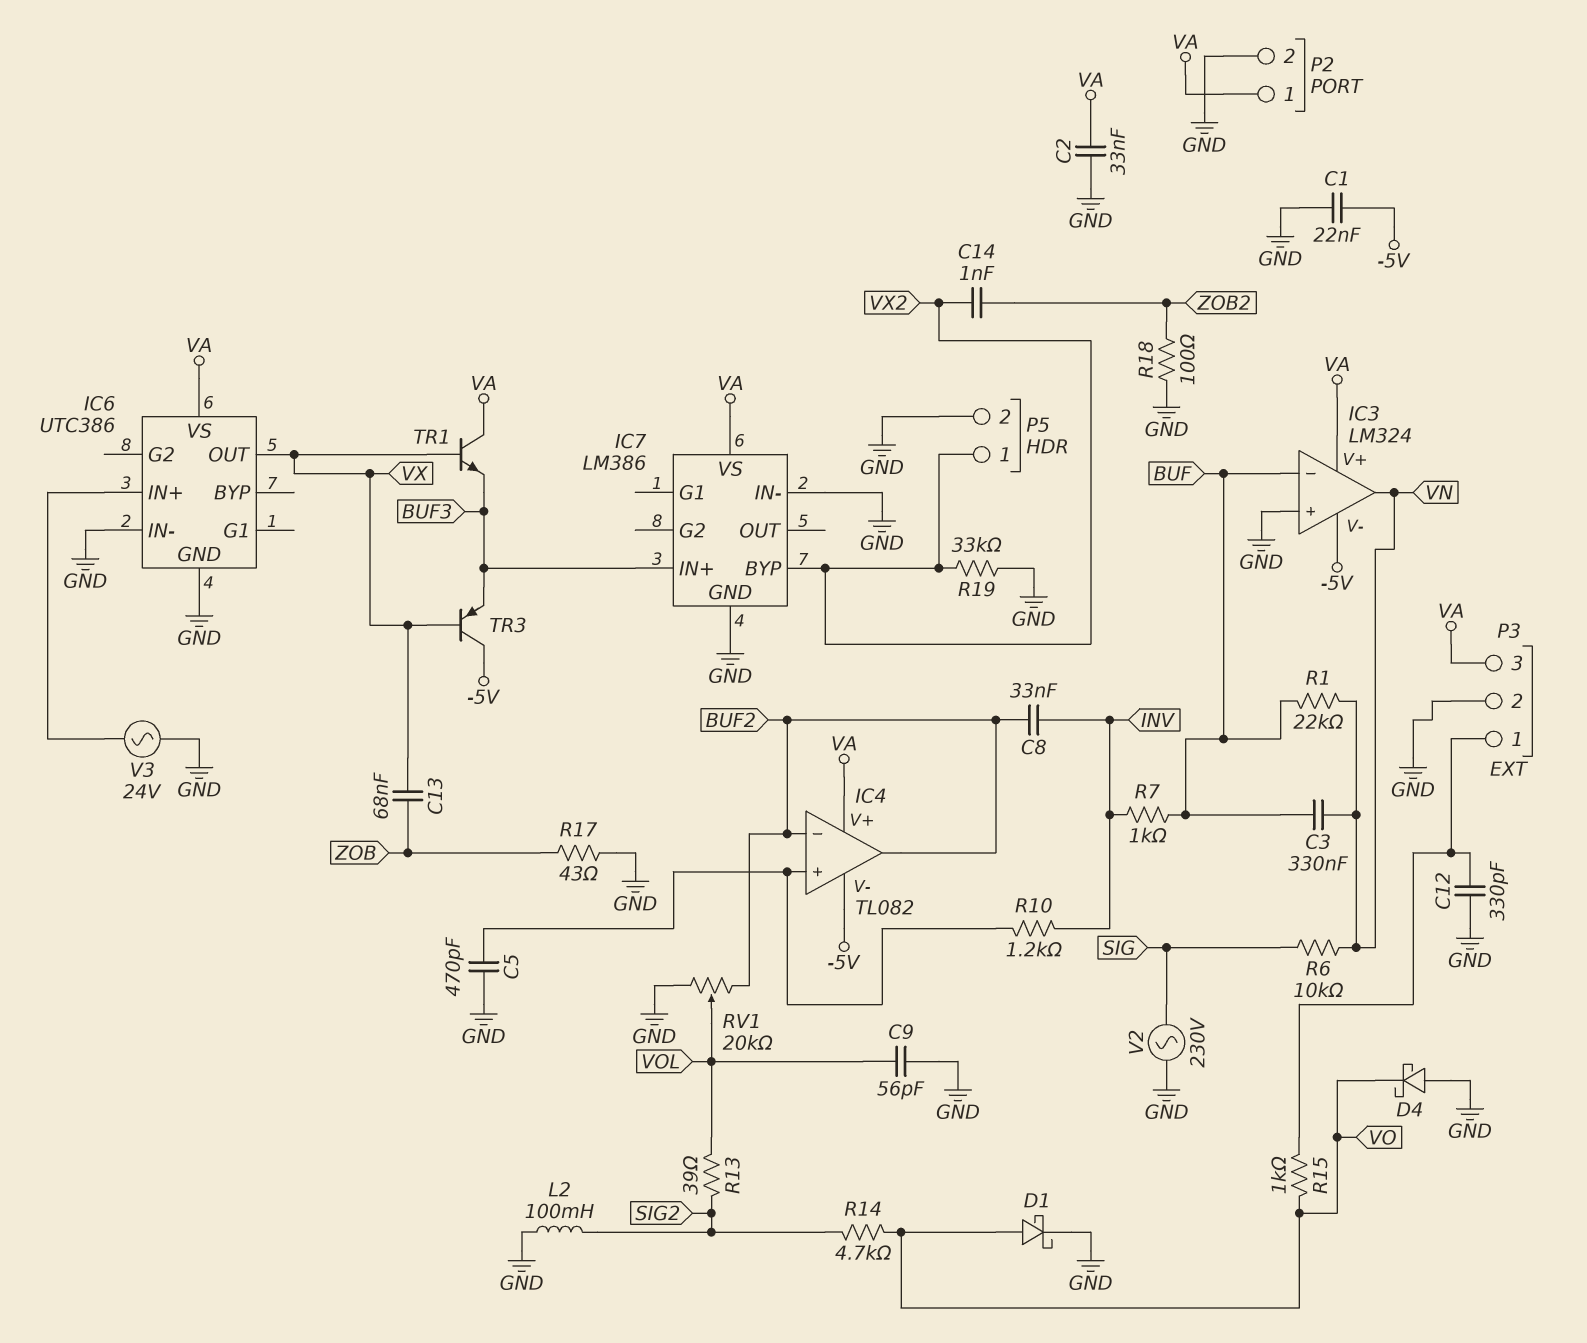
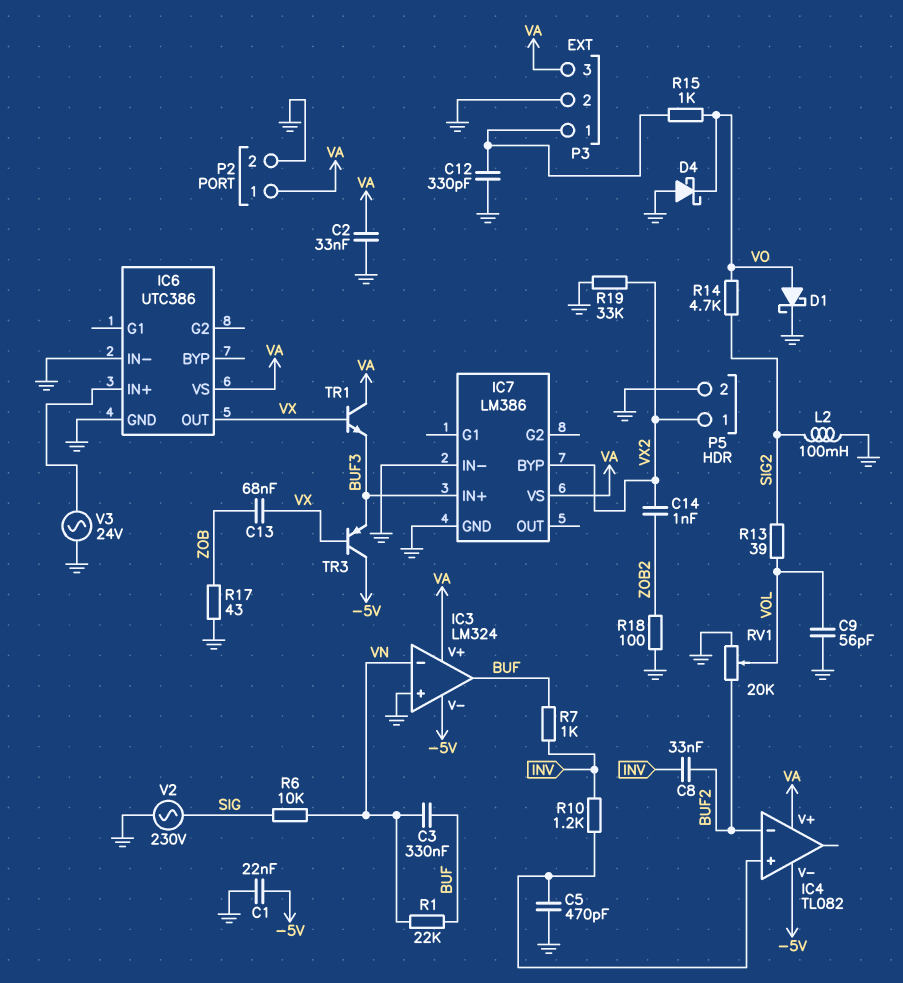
IC3 pin in-: BUF -> VN
IC3 pin out: VN -> BUF
IC4 pin out: BUF2 -> none

